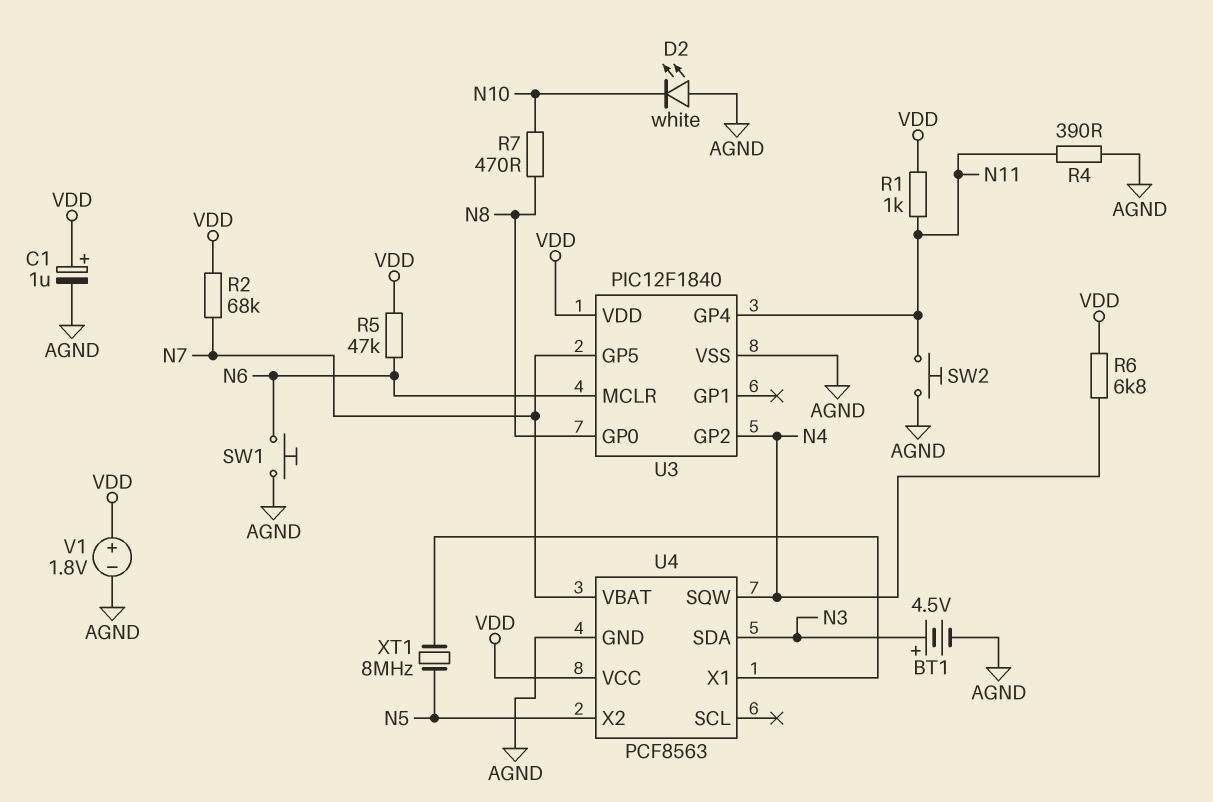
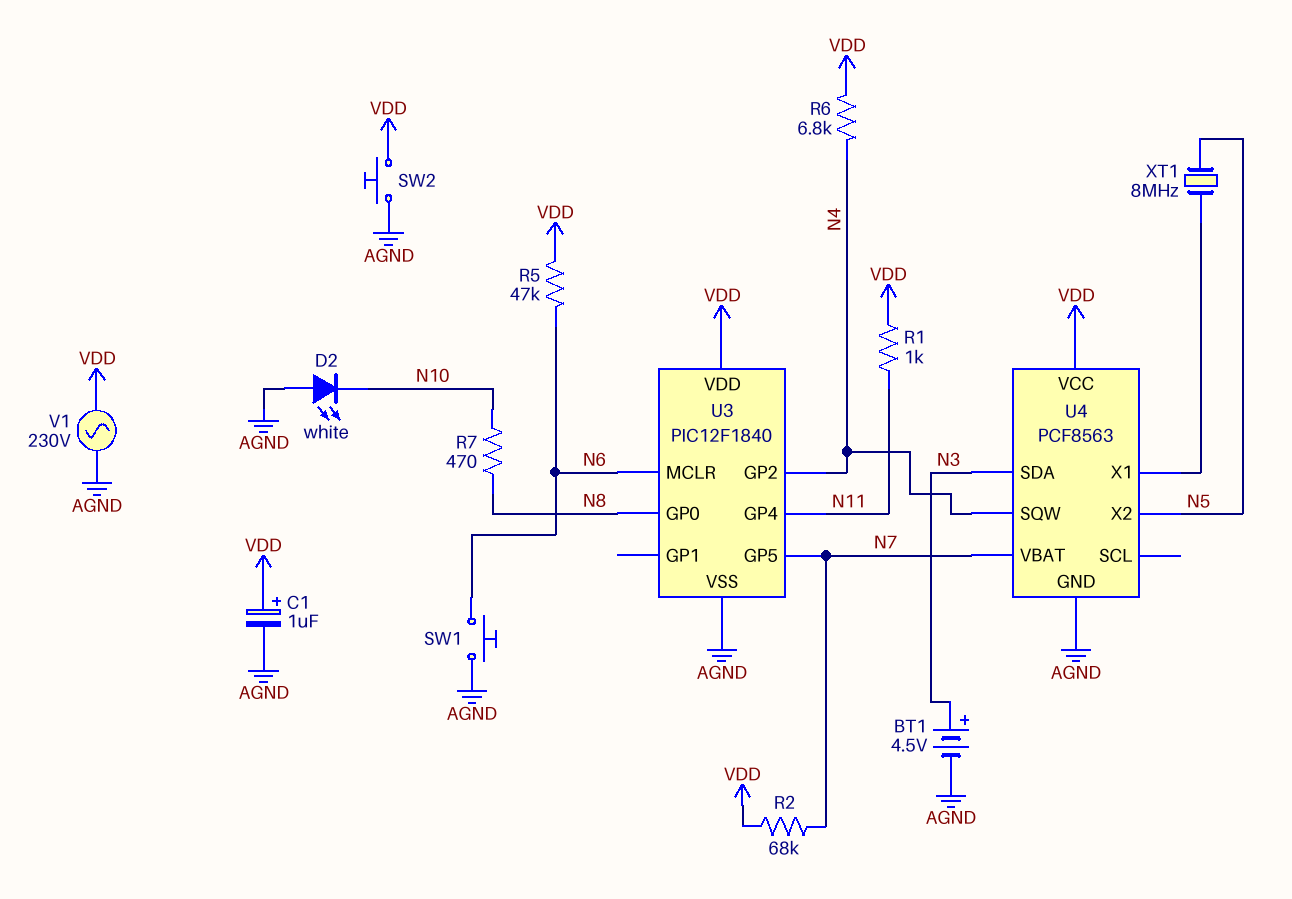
R4: 390 (AGND, N11) -> none
SW2: button (AGND, N11) -> button (AGND, VDD)
V1: 1.8V (plus VDD, minus AGND) -> AC 230V (AGND, VDD)

